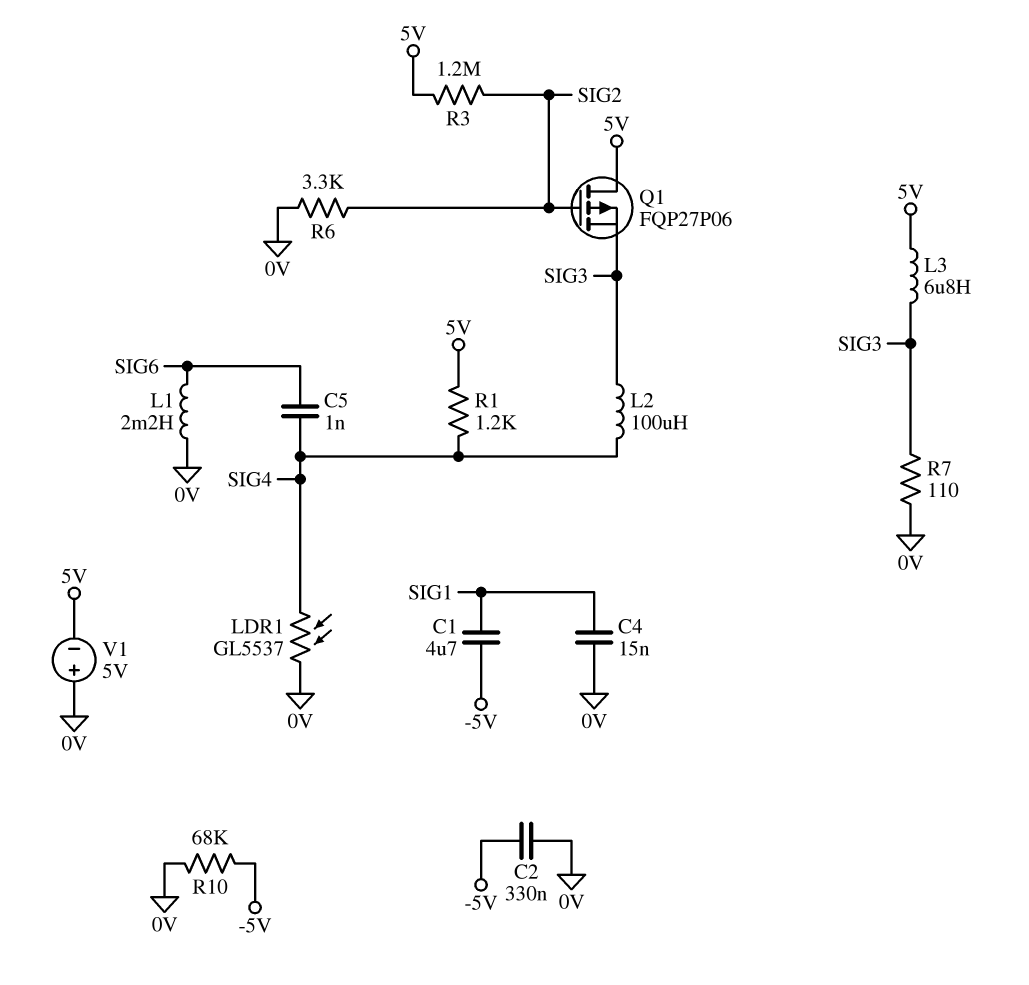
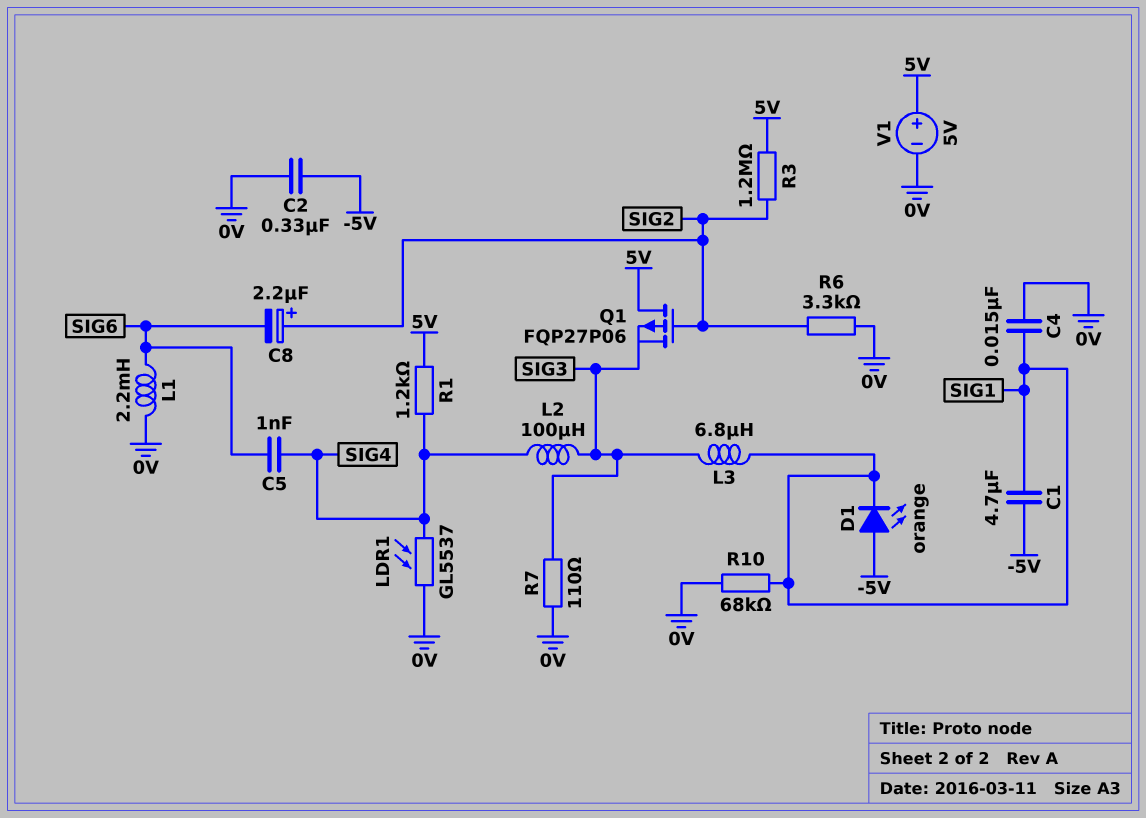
C8: none -> 2.2uF (plus SIG2, minus SIG6)
D1: none -> LED orange (A -5V, K SIG1)
L3: 6.8uH (5V, SIG3) -> 6.8uH (SIG1, SIG3)
R10: 68k (-5V, 0V) -> 68k (0V, SIG1)
V1: 5V (plus 0V, minus 5V) -> 5V (plus 5V, minus 0V)

